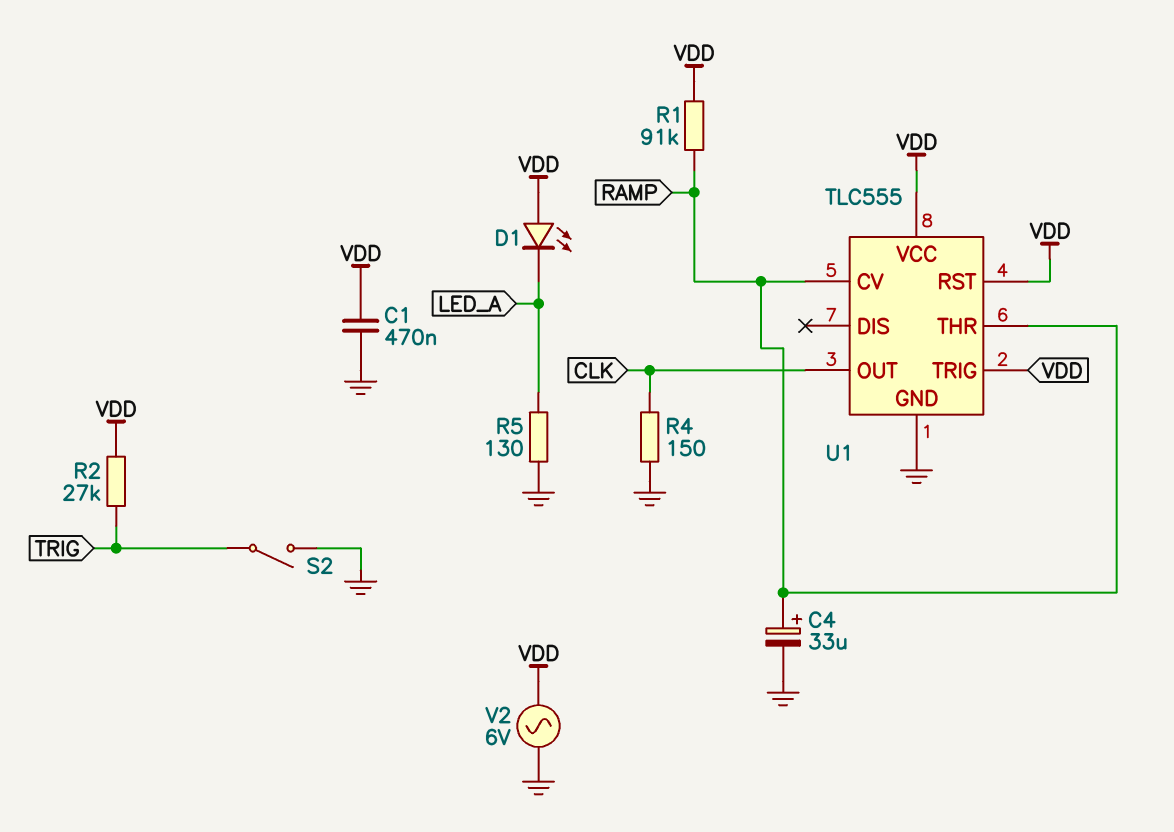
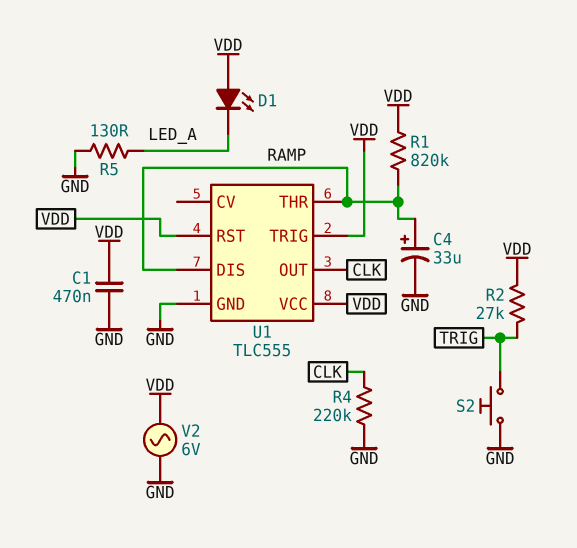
R1: 91k (RAMP, VDD) -> 820k (RAMP, VDD)
R4: 150 (CLK, GND) -> 220k (CLK, GND)
S2: switch (GND, TRIG) -> button (GND, TRIG)
U1 pin CV: RAMP -> none
U1 pin DIS: none -> RAMP

